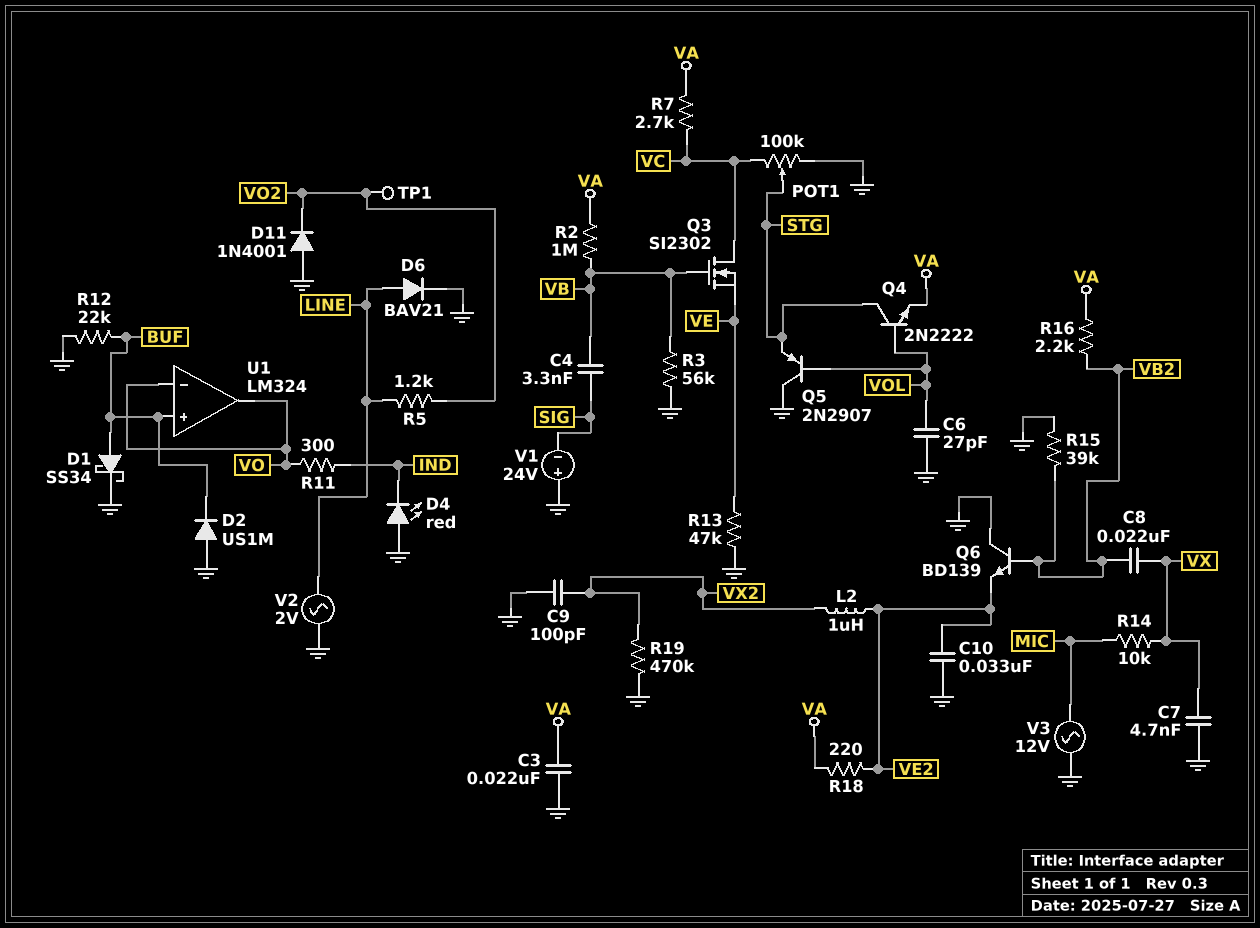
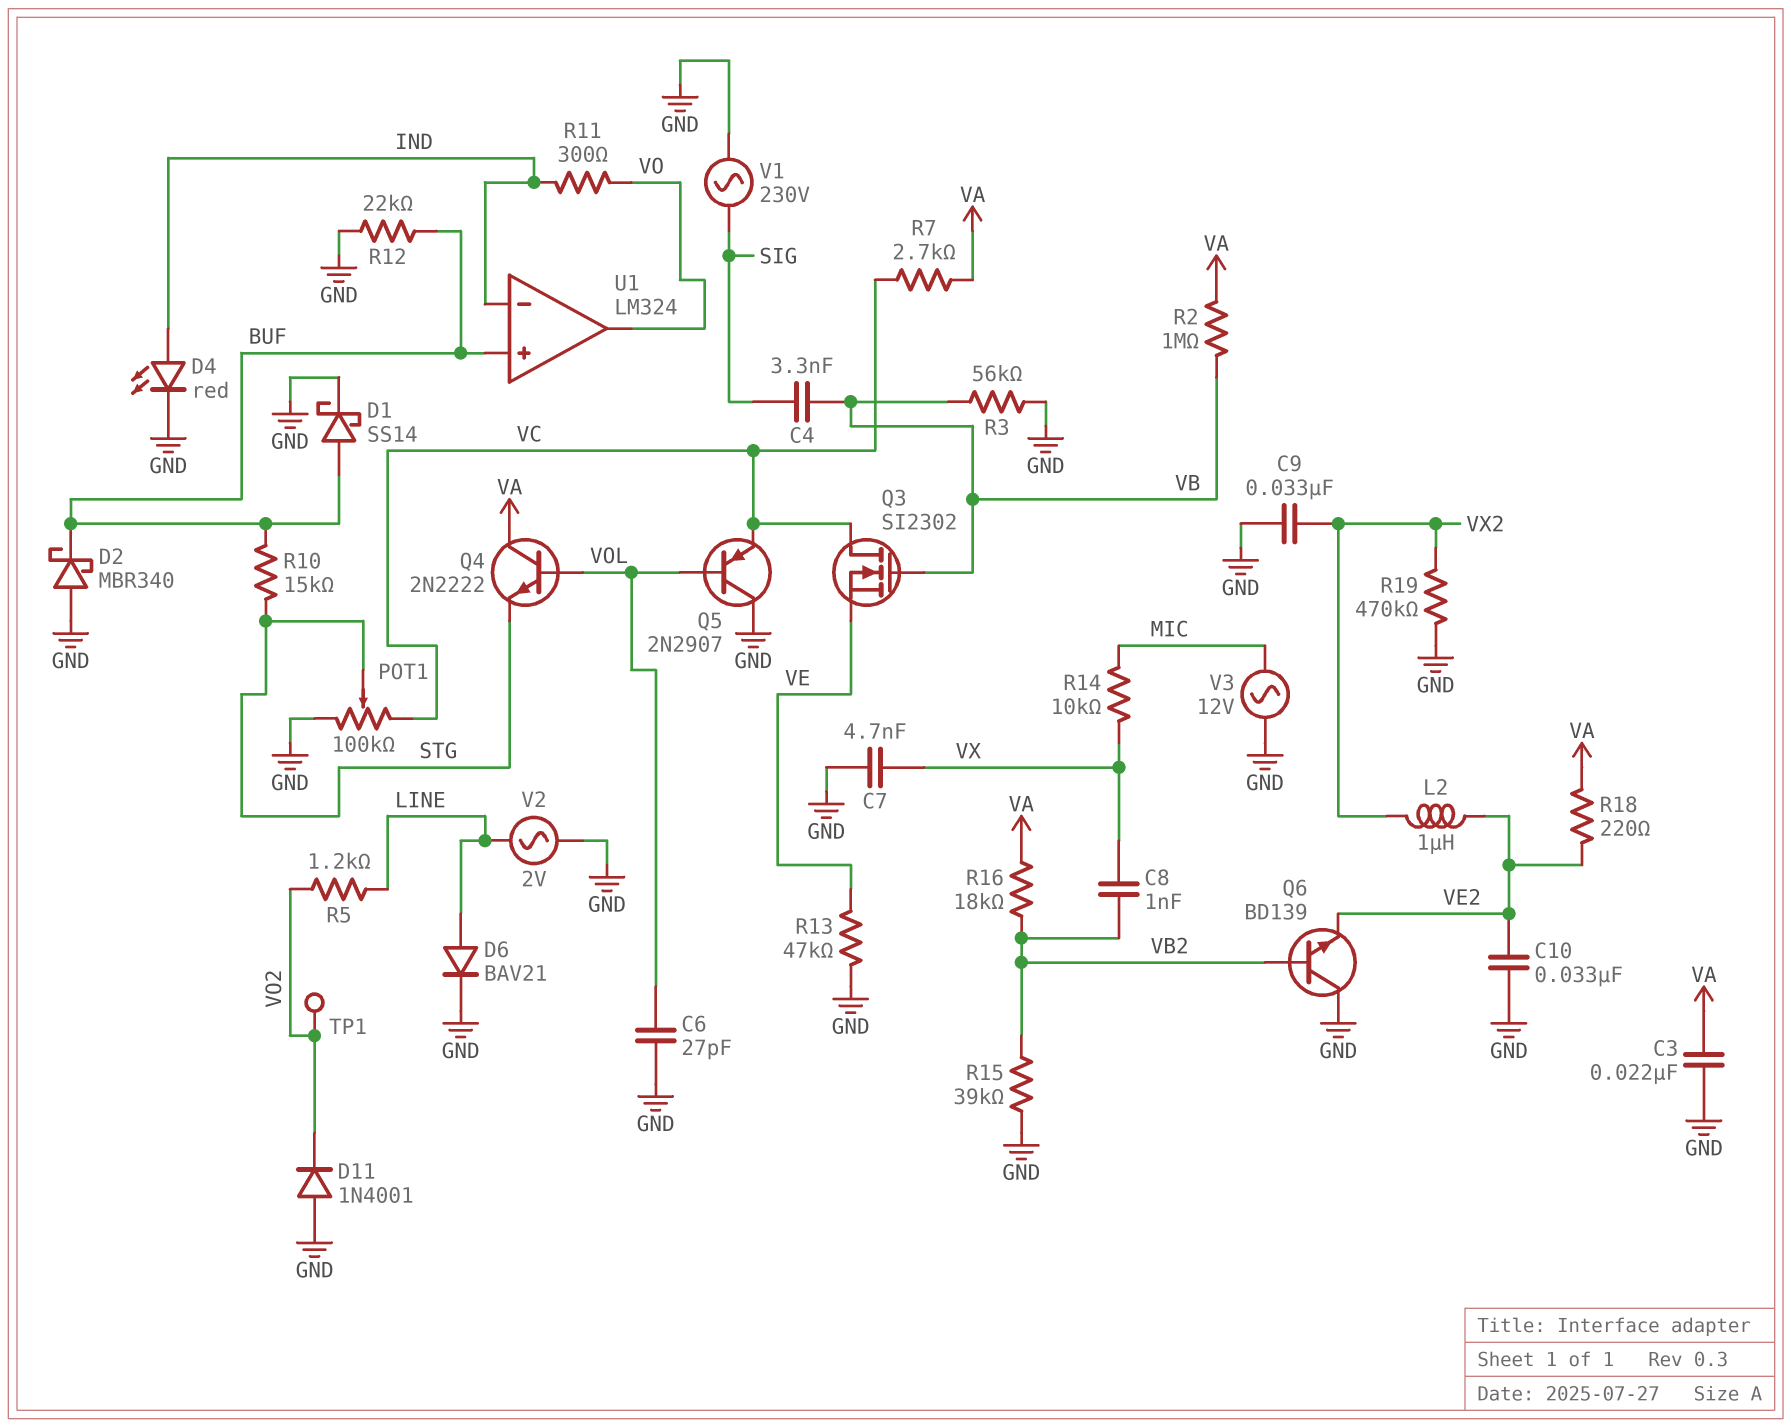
C8: 22nF (VB2, VX) -> 1nF (VB2, VX)
C9: 100pF (GND, VX2) -> 33nF (GND, VX2)
D1: schottky SS34 (A BUF, K GND) -> schottky SS14 (A BUF, K GND)
D2: diode US1M (A GND, K BUF) -> schottky MBR340 (A GND, K BUF)
D4: LED red (A GND, K IND) -> LED red (A IND, K GND)
Q4: NPN 2N2222 (B VOL, C STG, E VA) -> NPN 2N2222 (B VOL, C VA, E STG)
Q5: PNP 2N2907 (B VOL, C GND, E STG) -> PNP 2N2907 (B VOL, C GND, E VC)
R10: none -> 15k (BUF, STG)
R16: 2.2k (VA, VB2) -> 18k (VA, VB2)
U1 pin in-: VO -> IND
V1: 24V (plus GND, minus SIG) -> AC 230V (GND, SIG)

